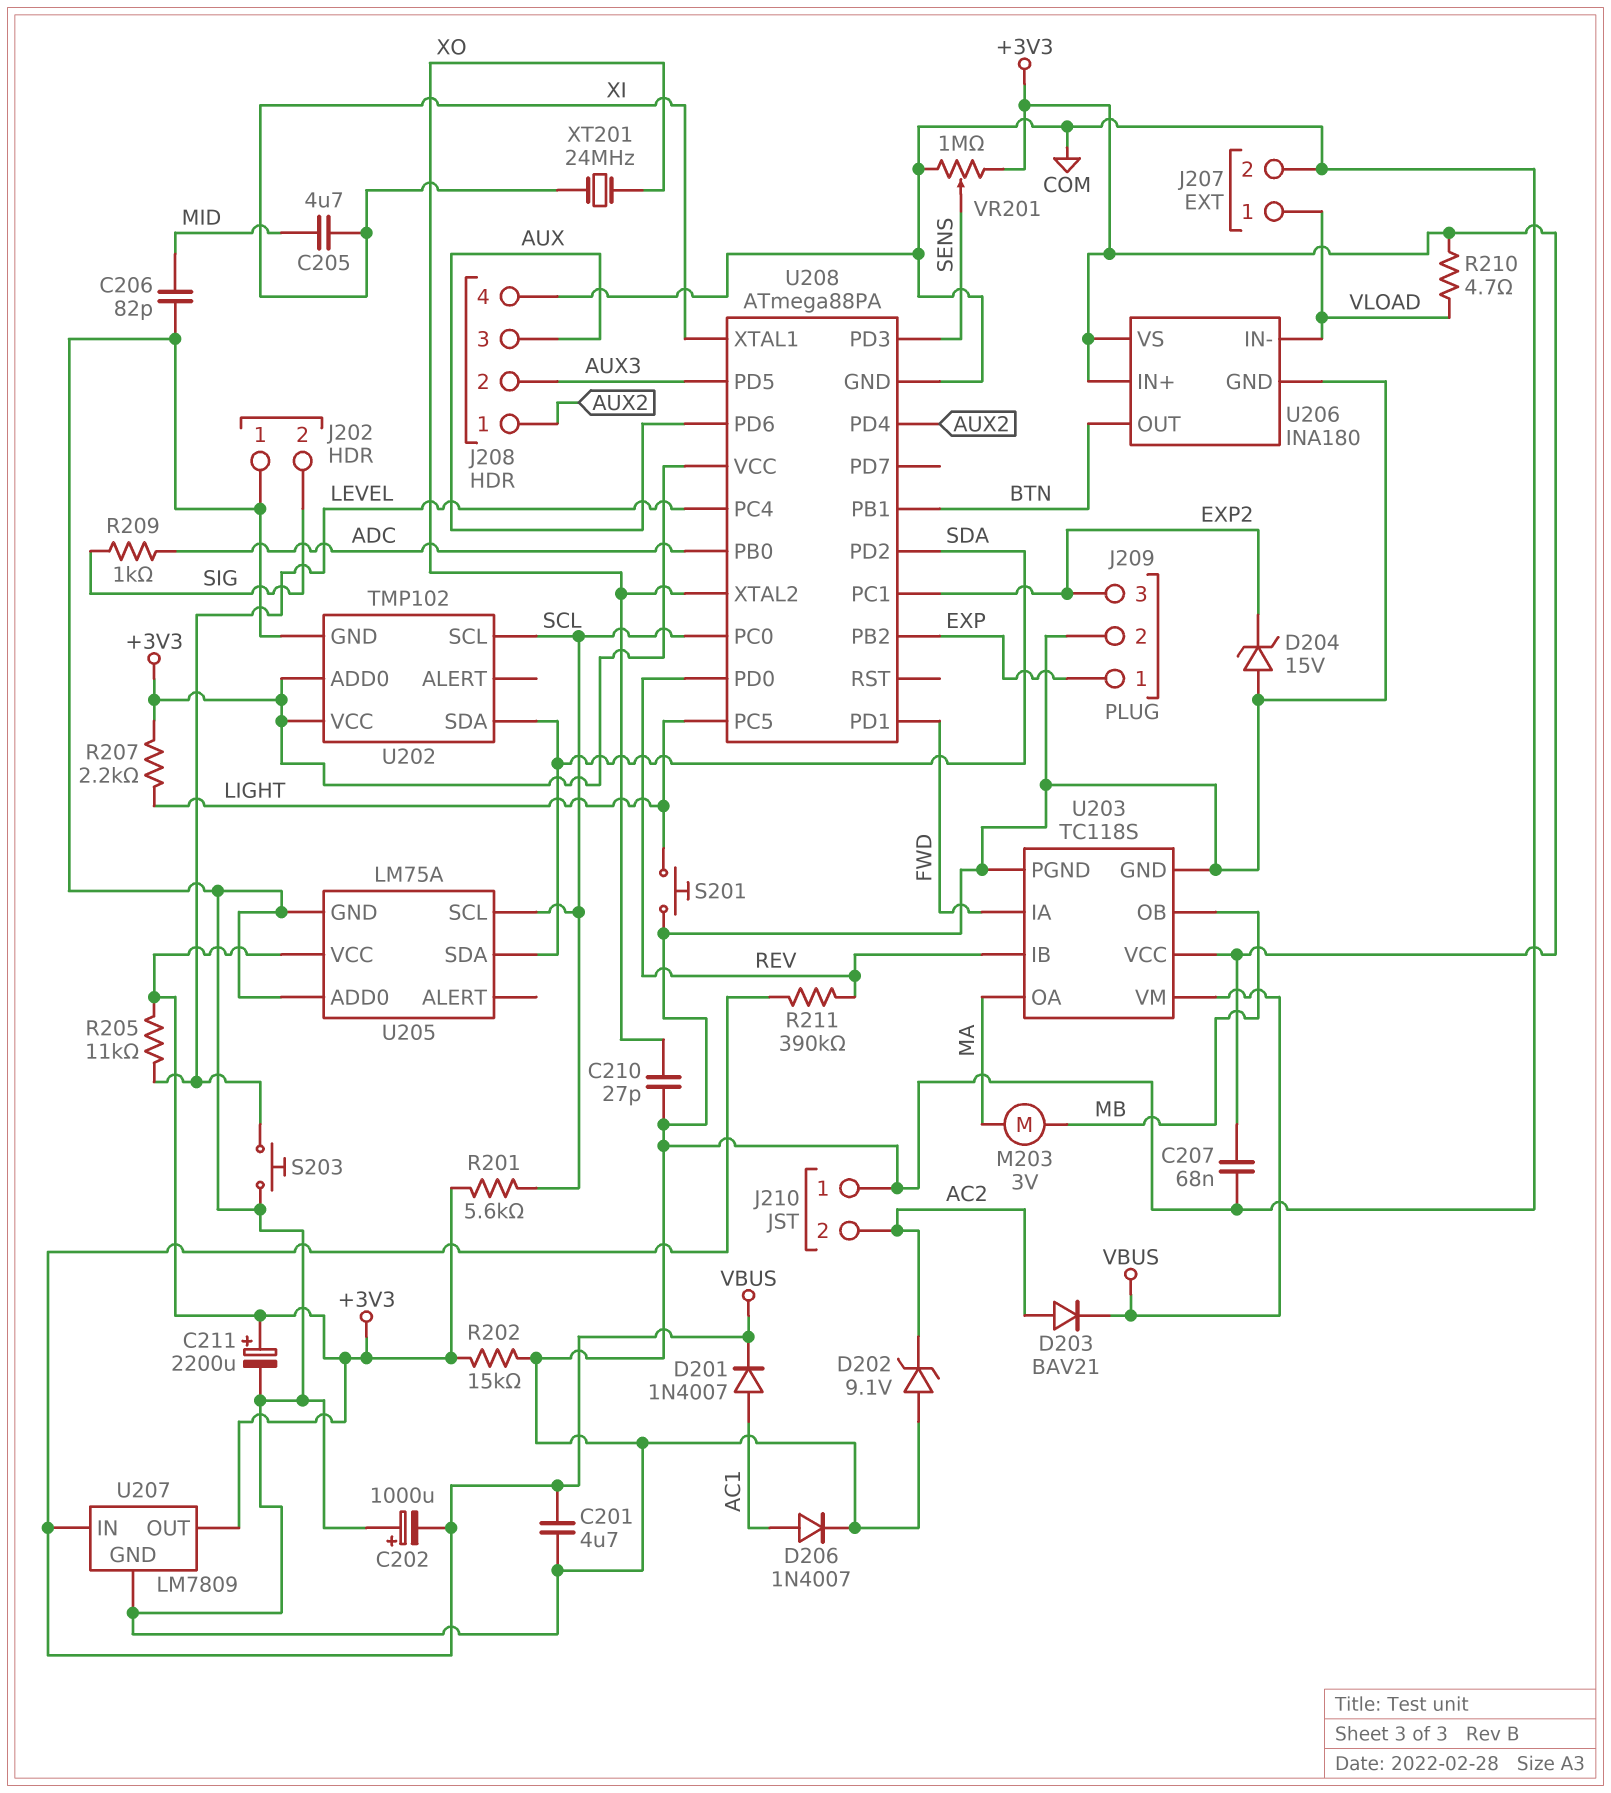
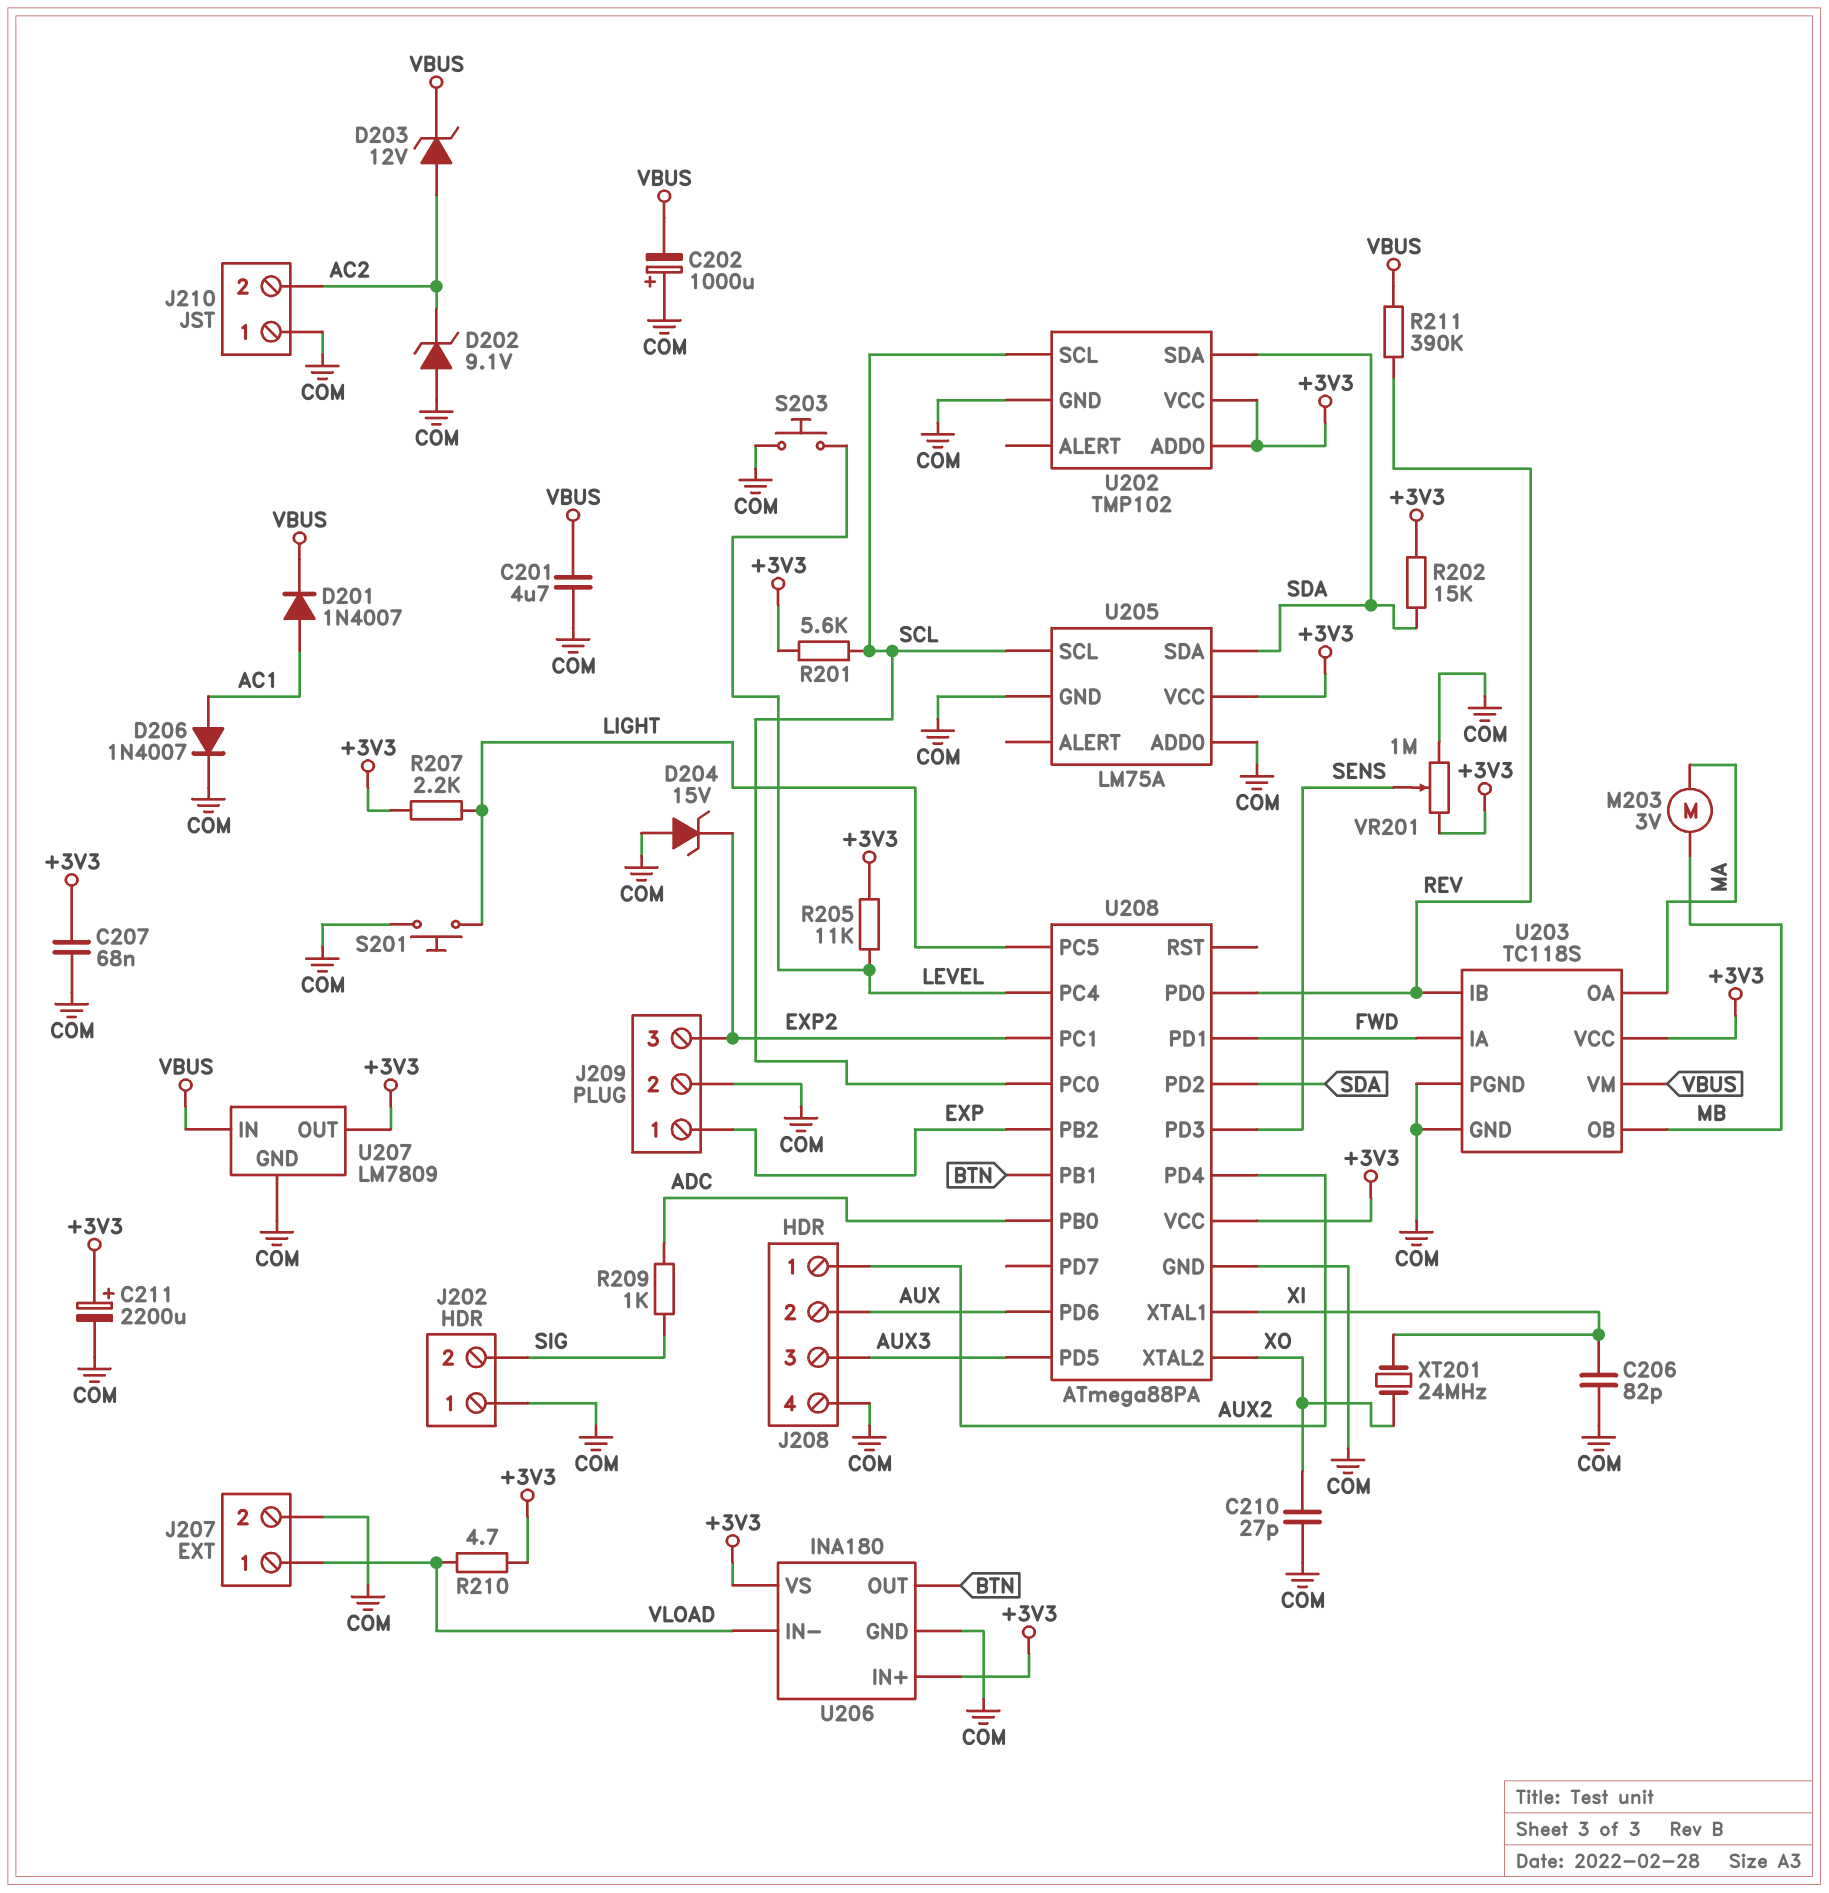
C205: 4.7uF (MID, XI) -> none
C206: 82pF (COM, MID) -> 82pF (COM, XI)
D203: diode BAV21 (A AC2, K VBUS) -> zener 12V (A AC2, K VBUS)
J208 pin 2: AUX3 -> AUX
J208 pin 3: AUX -> AUX3
R202: 15k (+3V3, COM) -> 15k (+3V3, SDA)

